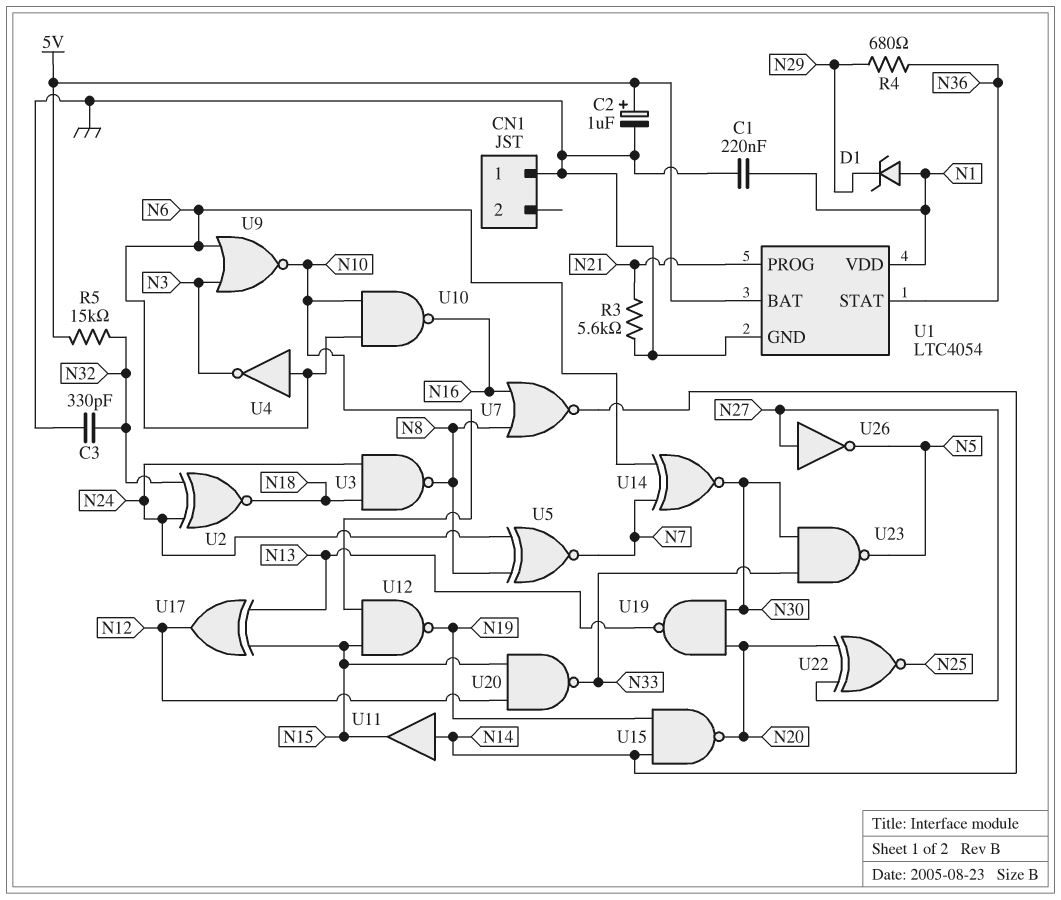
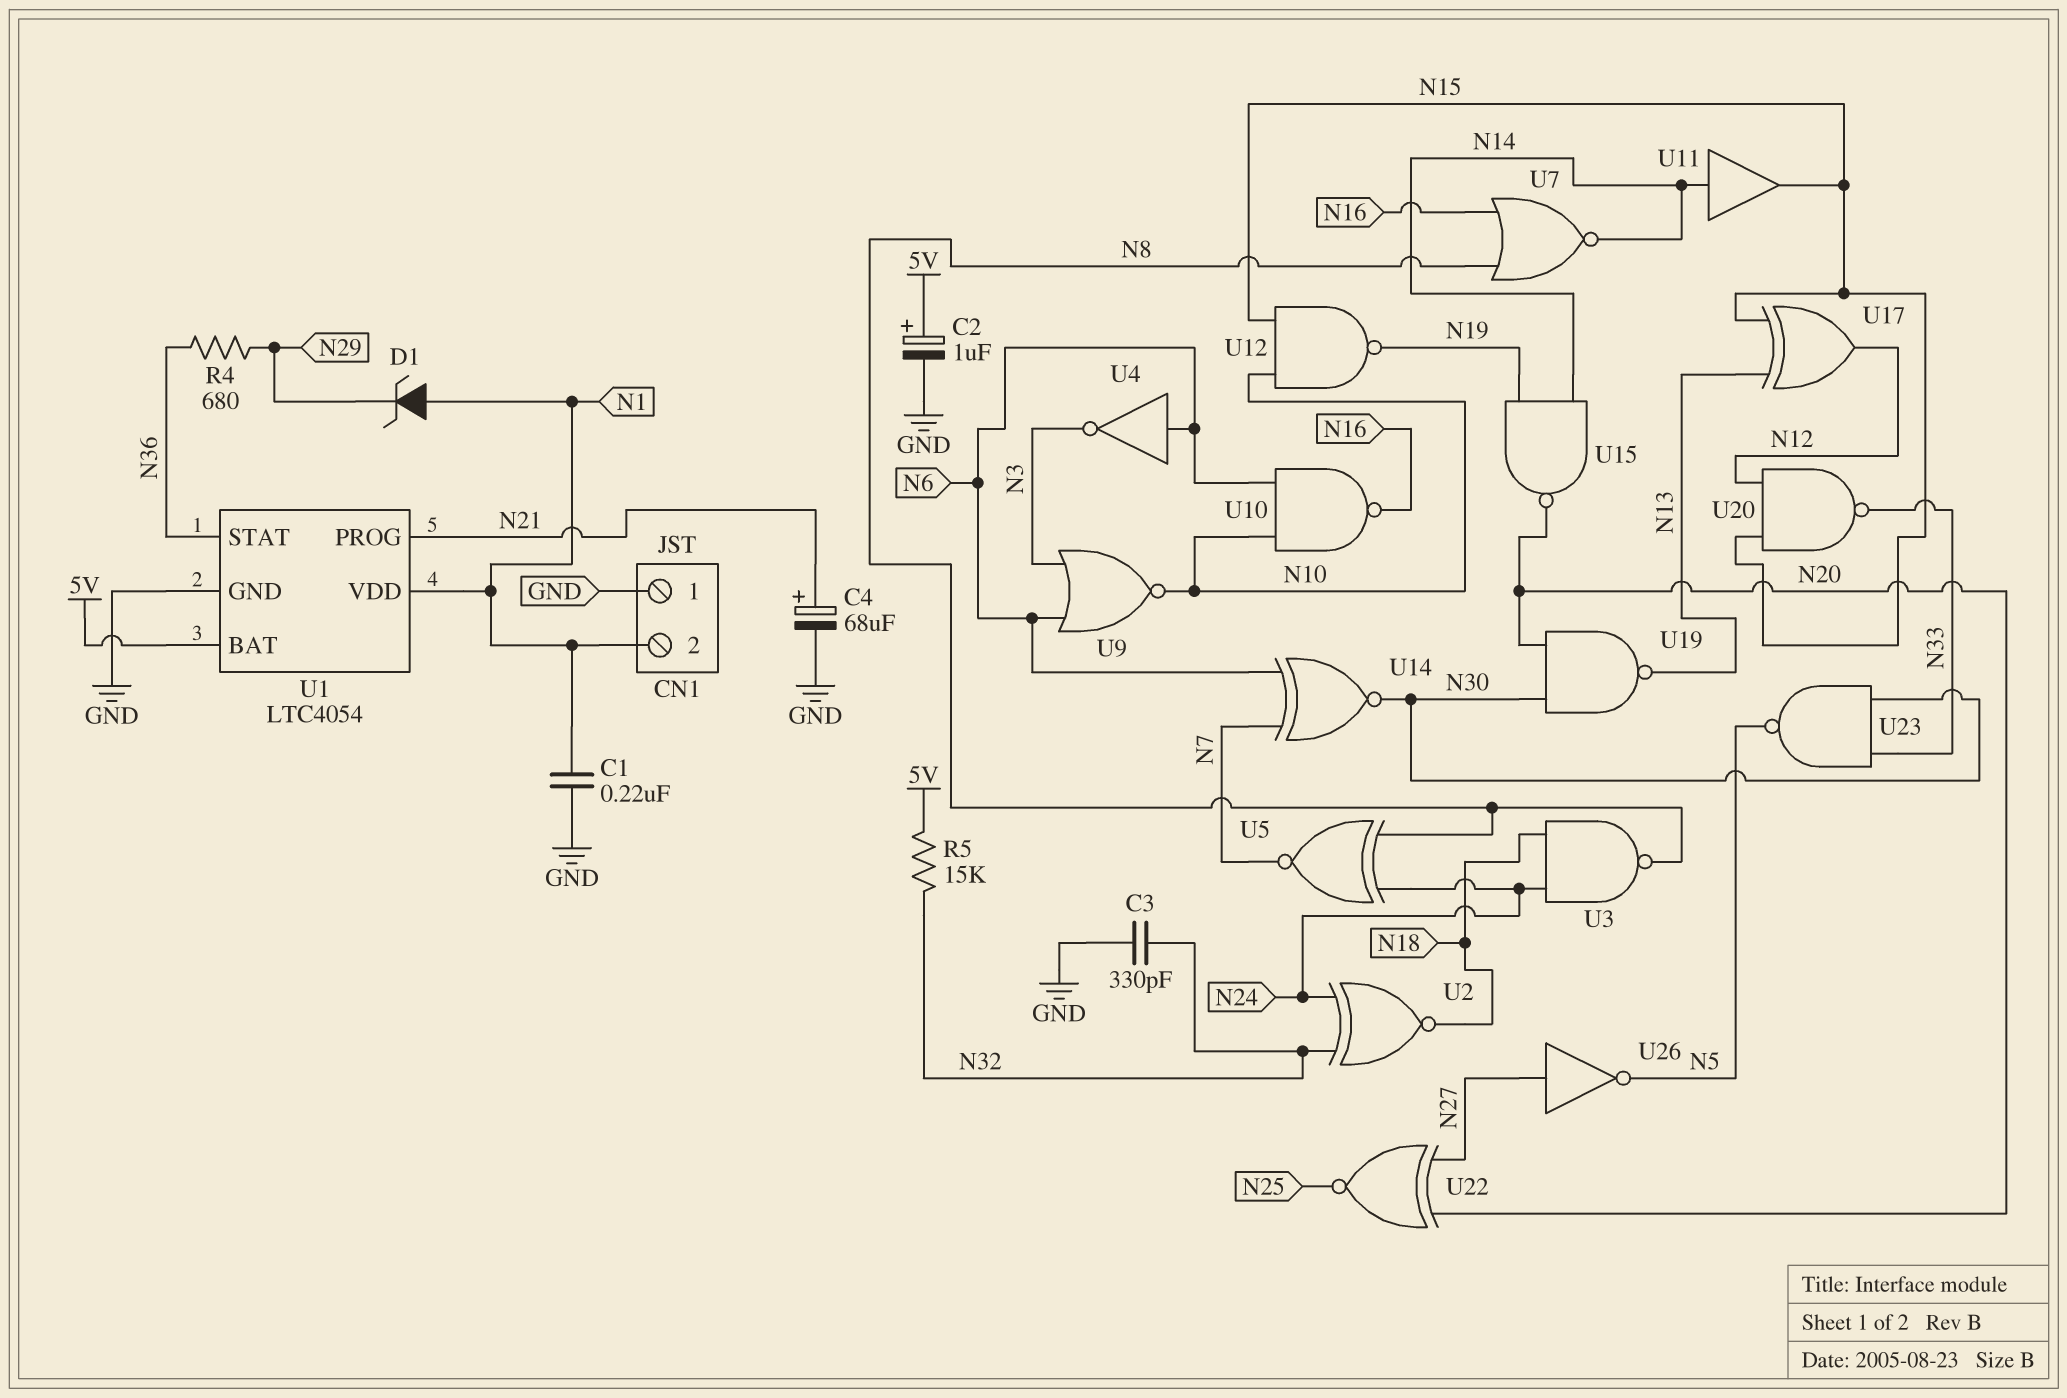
C4: none -> 68uF (plus N21, minus GND)
CN1 pin 2: none -> N1
R3: 5.6k (GND, N21) -> none

